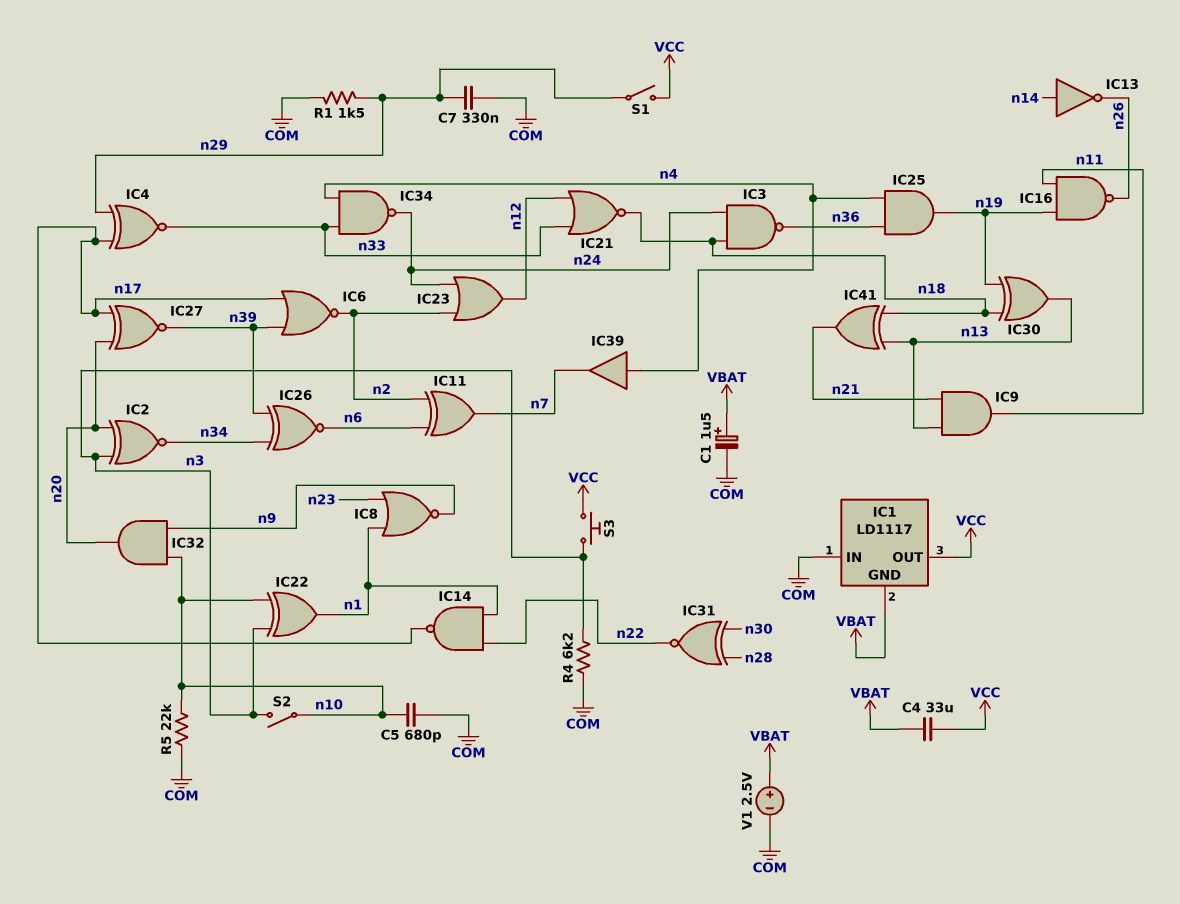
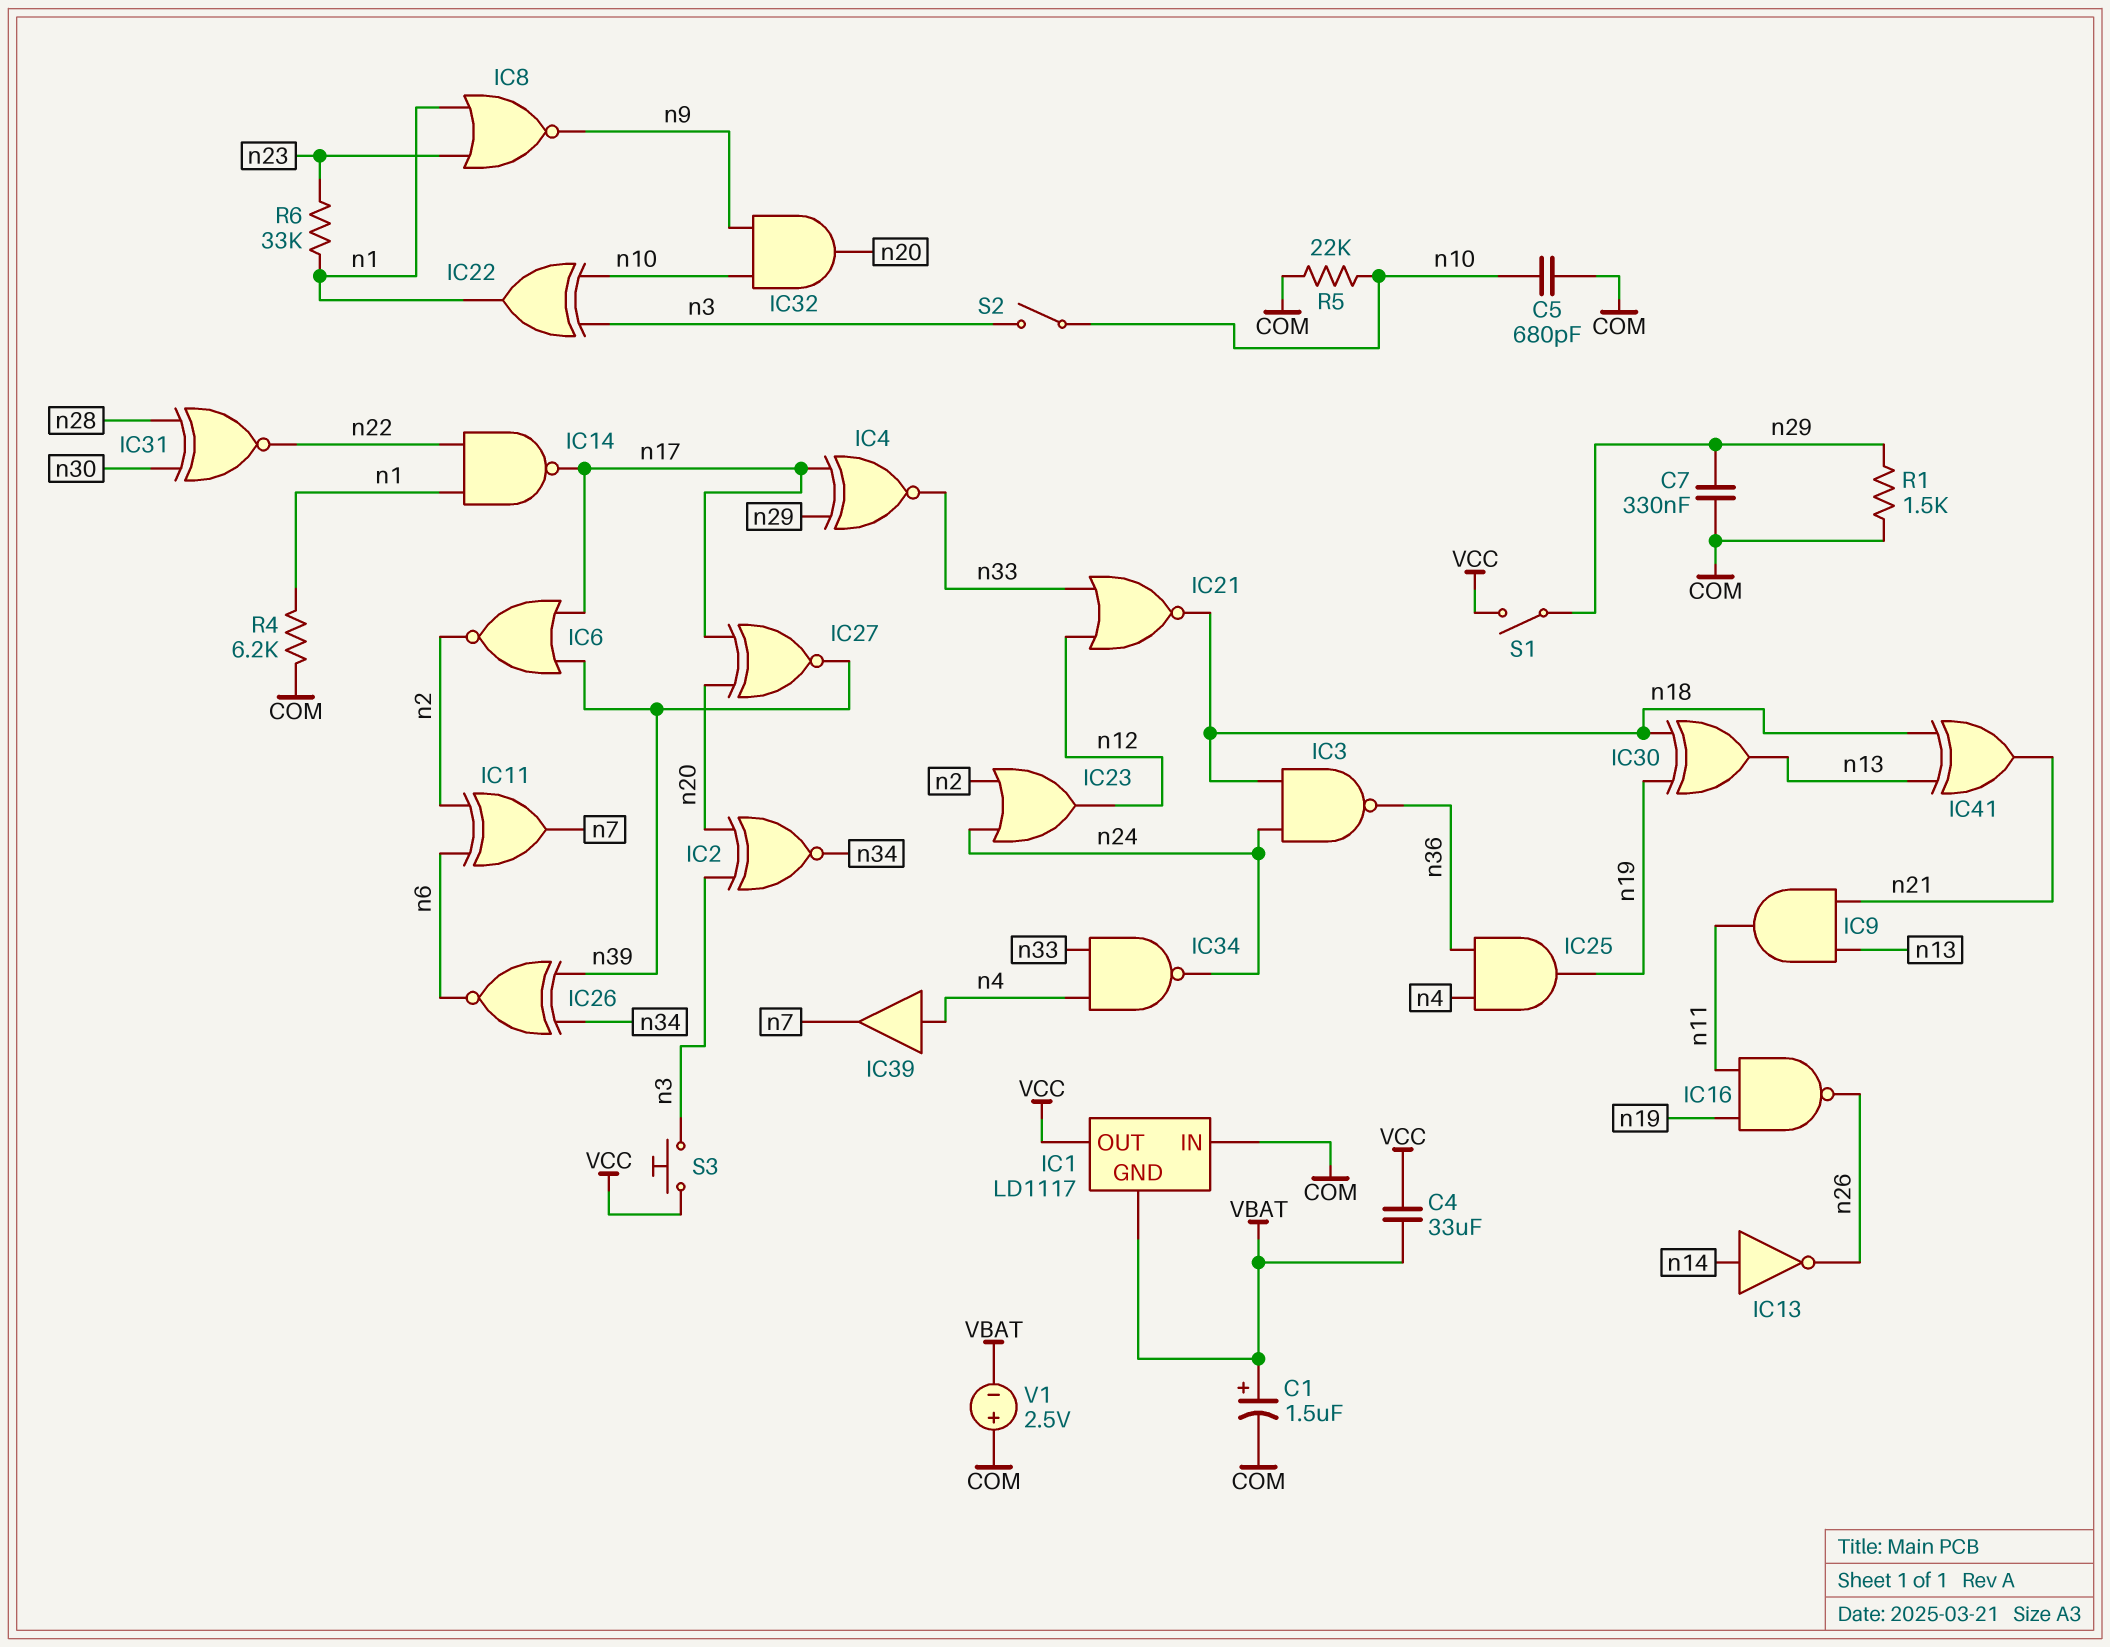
R4: 6.2k (COM, n3) -> 6.2k (COM, n1)
R6: none -> 33k (n1, n23)
V1: 2.5V (plus VBAT, minus COM) -> 2.5V (plus COM, minus VBAT)

